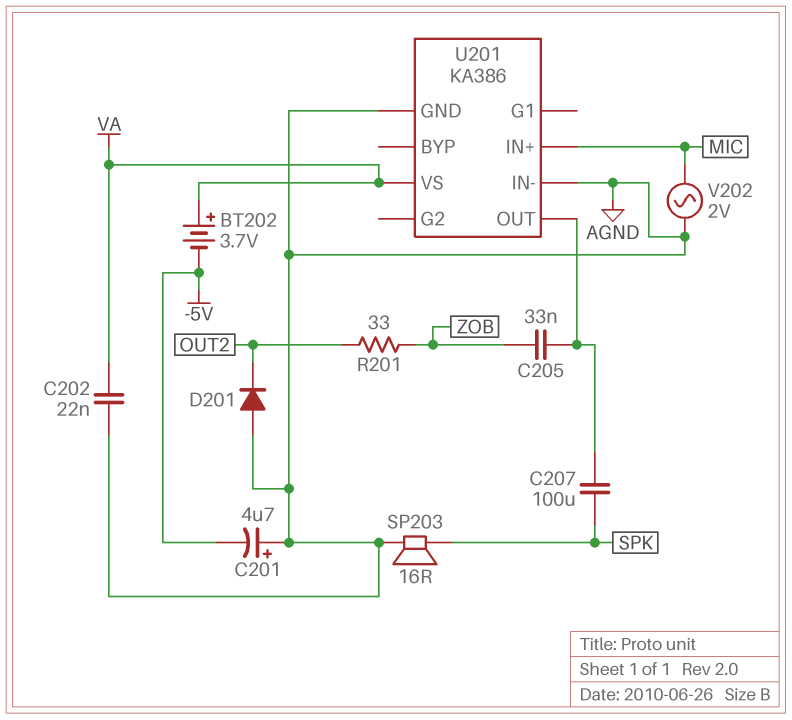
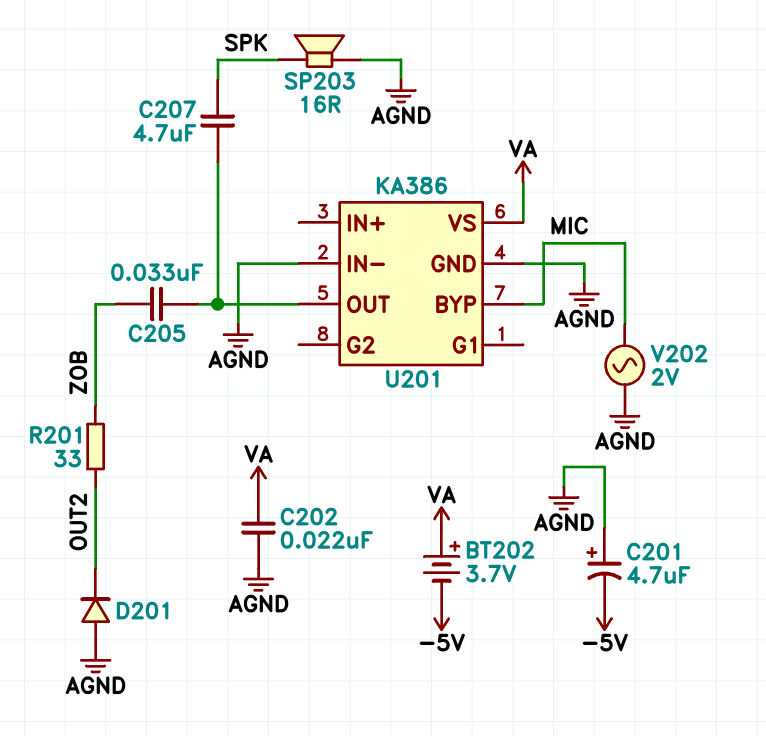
C207: 100uF (SPK, U201/OUT) -> 4.7uF (SPK, U201/OUT)
U201 pin BYP: none -> MIC
U201 pin IN+: MIC -> none

